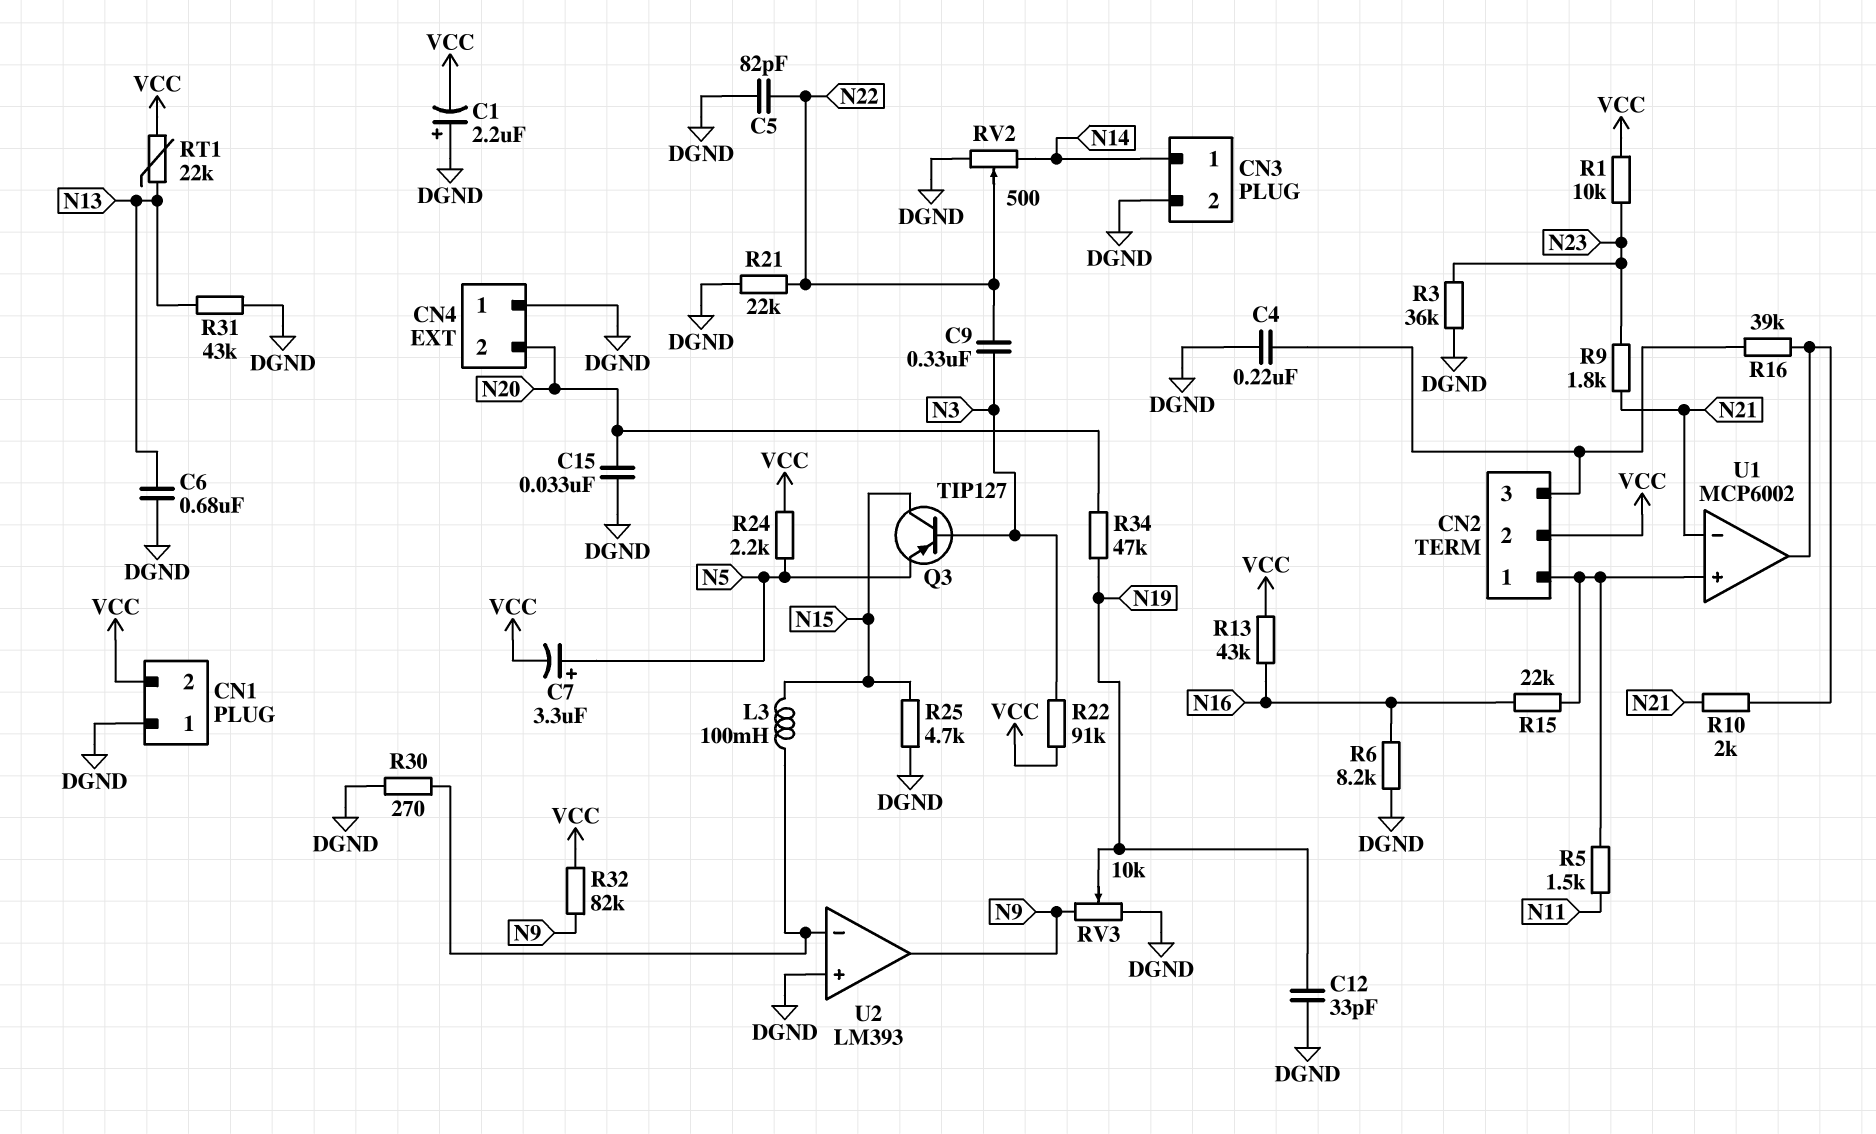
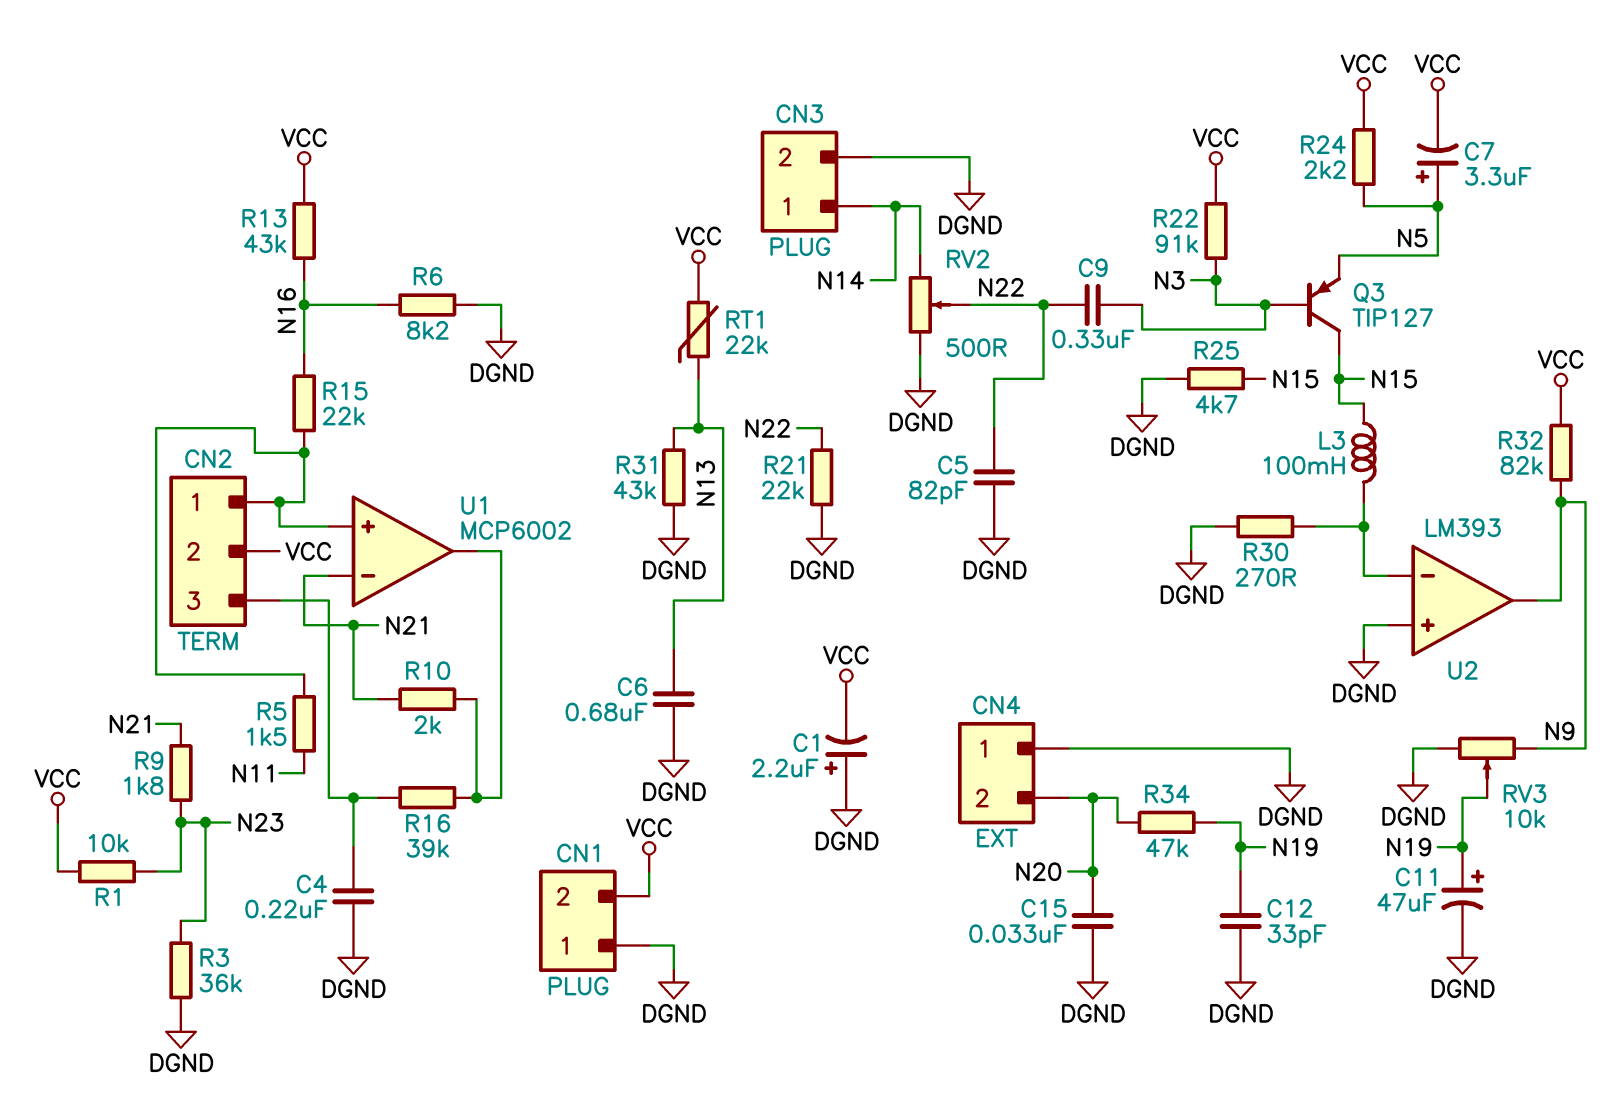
C11: none -> 47uF (plus N19, minus DGND)

